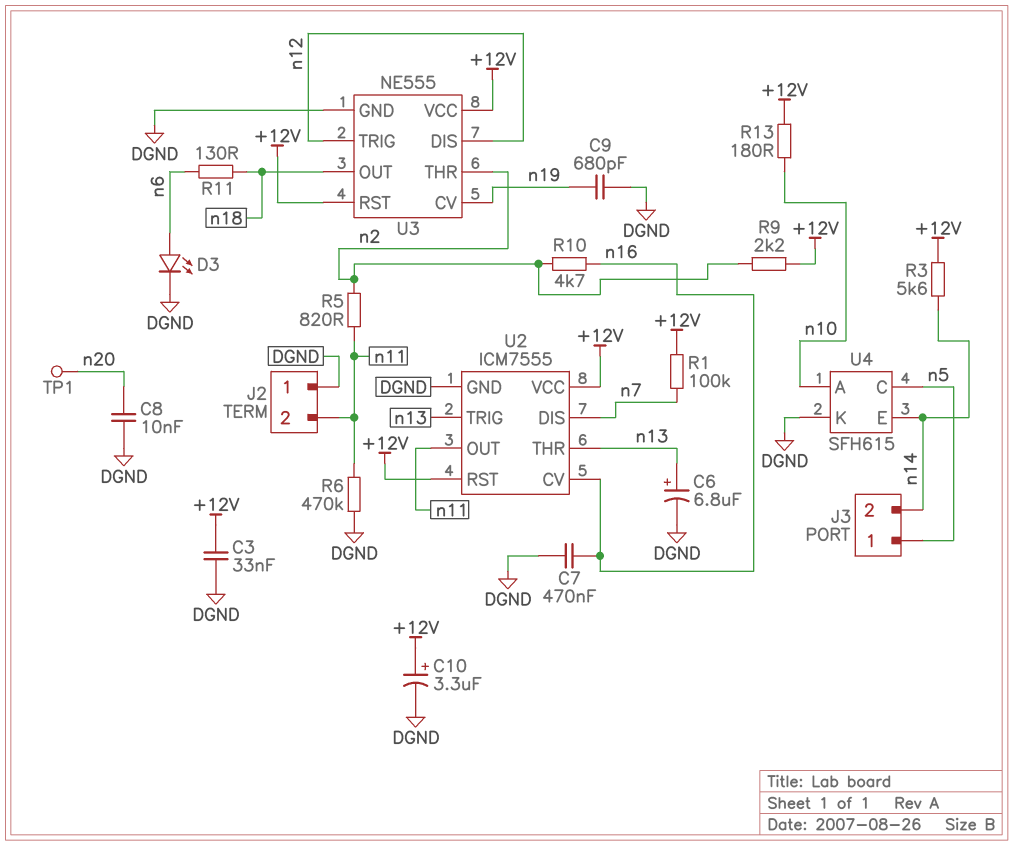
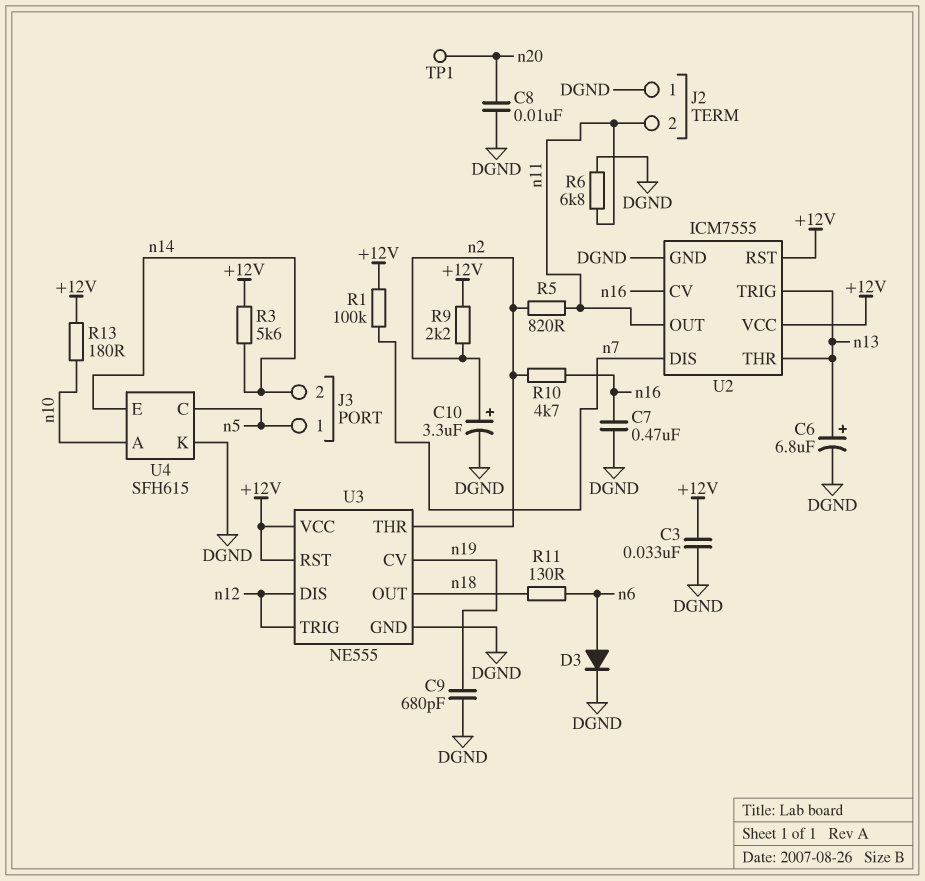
C10: 3.3uF (plus +12V, minus DGND) -> 3.3uF (plus n2, minus DGND)
D3: LED (A n6, K DGND) -> diode (A n6, K DGND)
R6: 470k (DGND, n11) -> 6.8k (DGND, n11)

